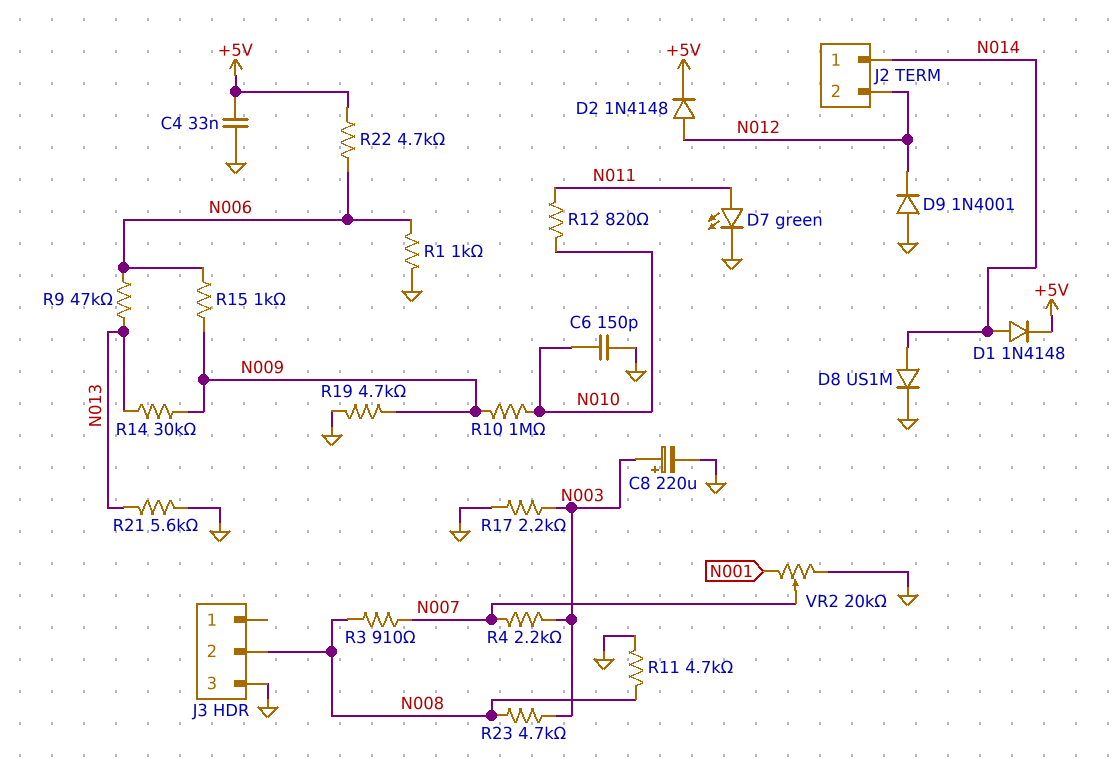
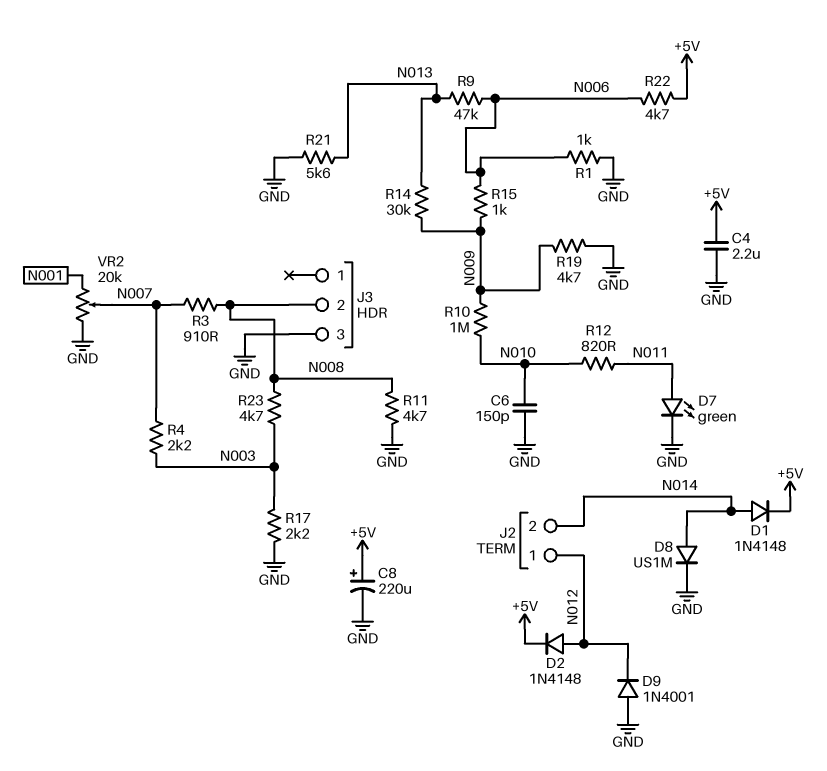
C4: 33nF (+5V, GND) -> 2.2uF (+5V, GND)
C8: 220uF (plus N003, minus GND) -> 220uF (plus +5V, minus GND)
J2 pin 1: N014 -> N012
J2 pin 2: N012 -> N014

